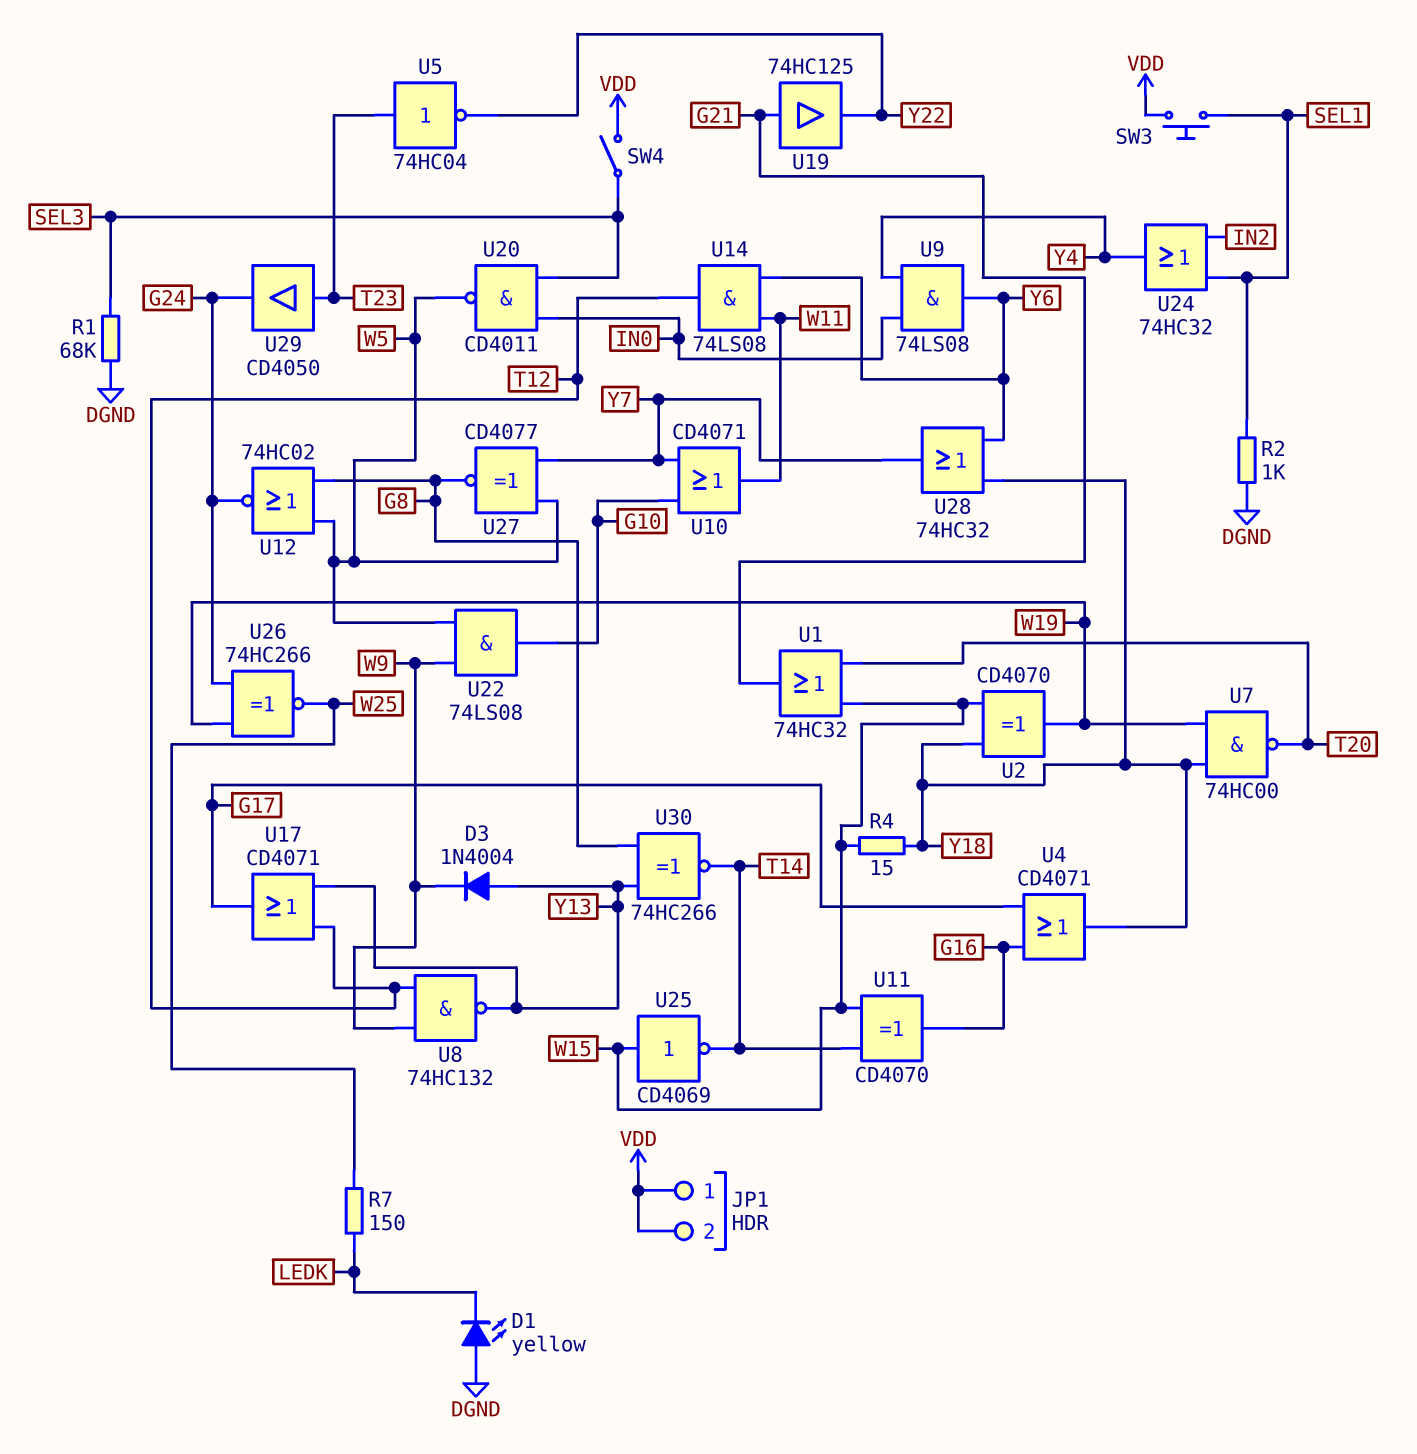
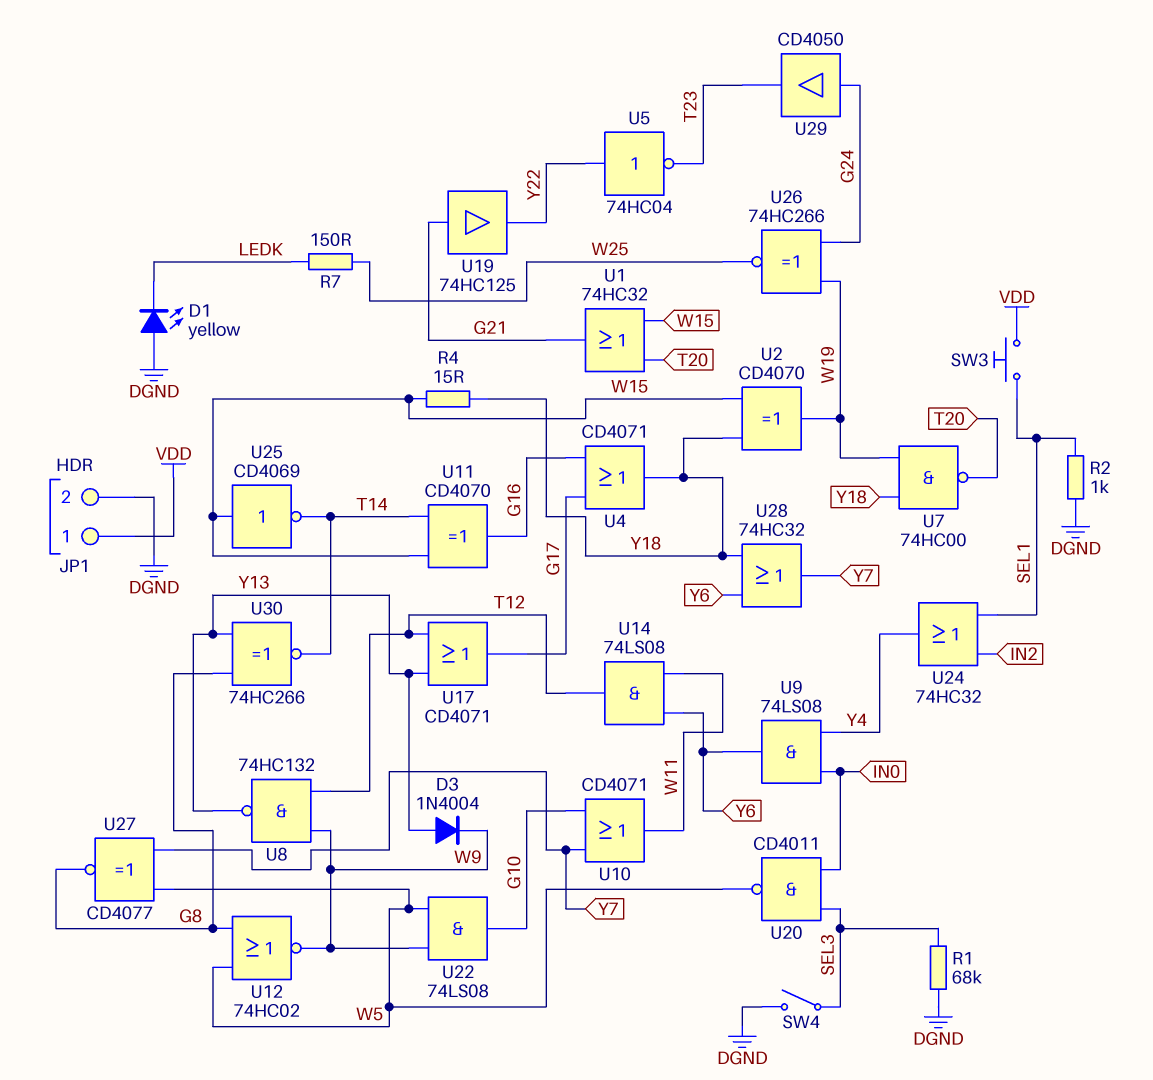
JP1 pin 2: VDD -> DGND
SW4: switch (SEL3, VDD) -> switch (DGND, SEL3)
U5: NOT 74HC04 (in T23, out Y22) -> NOT 74HC04 (in Y22, out T23)
U12: NOR 74HC02 (in G8, in W5, out G24) -> NOR 74HC02 (in G8, in W5, out W9)
U29: buffer CD4050 (in T23, out G24) -> buffer CD4050 (in G24, out T23)

